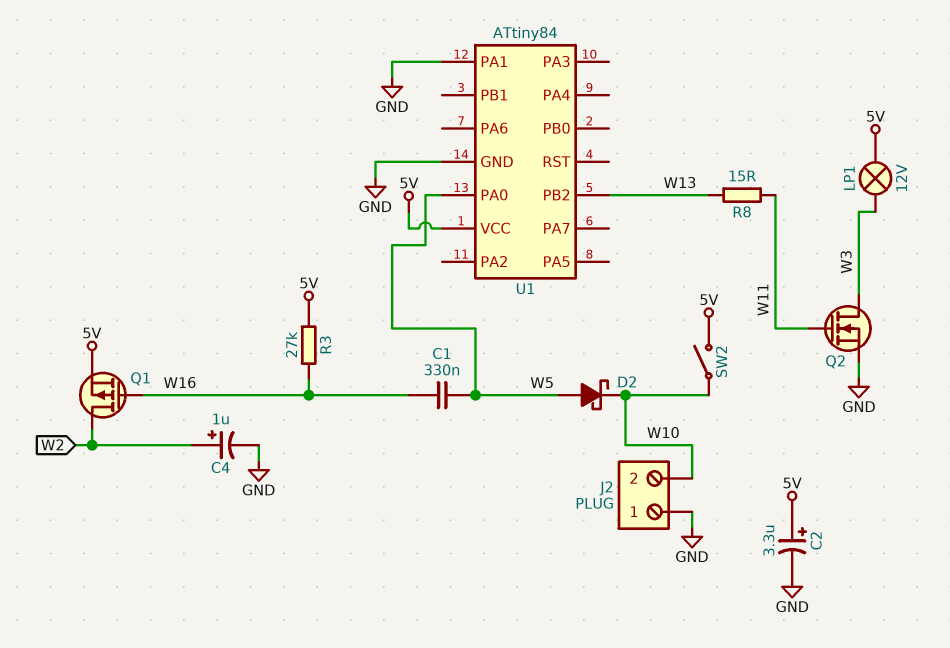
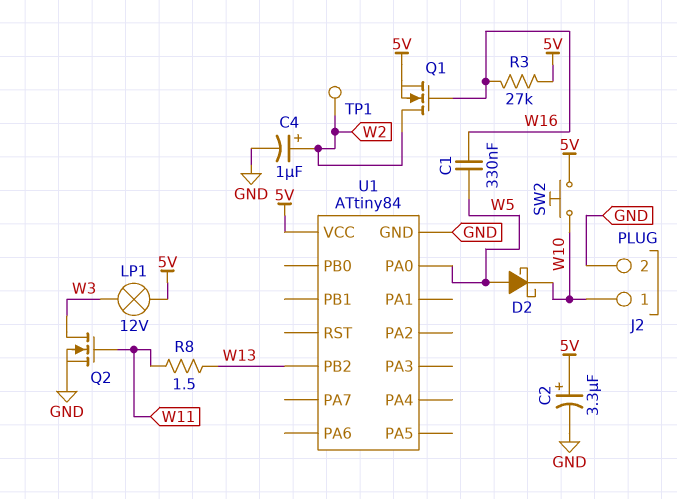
J2 pin 1: GND -> W10
J2 pin 2: W10 -> GND
Q1: PMOS (G W16, D W2, S 5V) -> NMOS (G W16, D W2, S 5V)
R8: 15 (W11, W13) -> 1.5 (W11, W13)
SW2: switch (5V, W10) -> button (5V, W10)
TP1: none -> test point (W2)
U1 pin PA1: GND -> none

